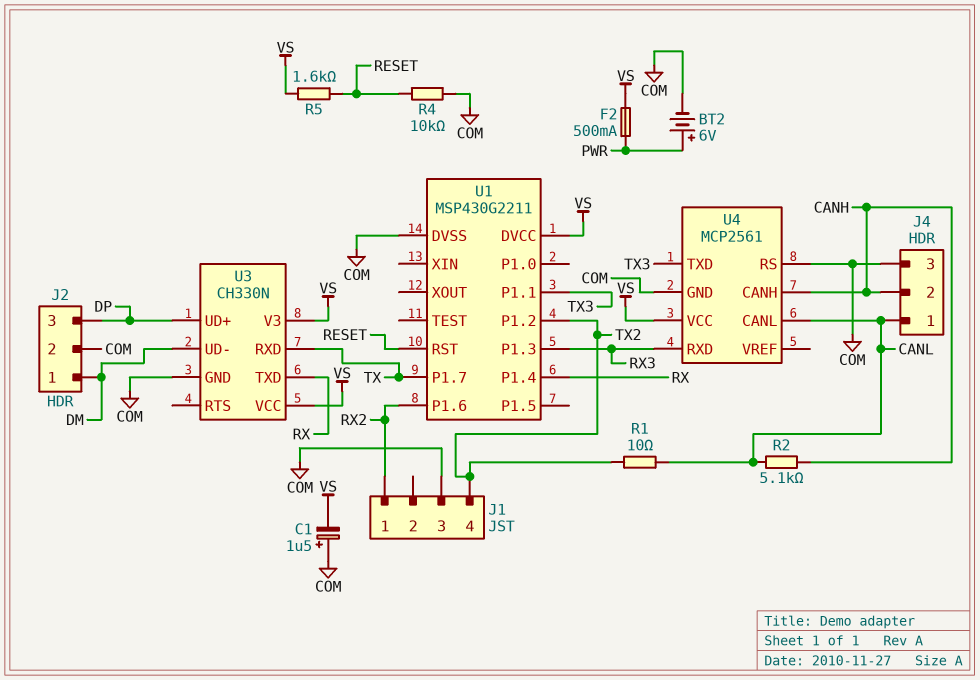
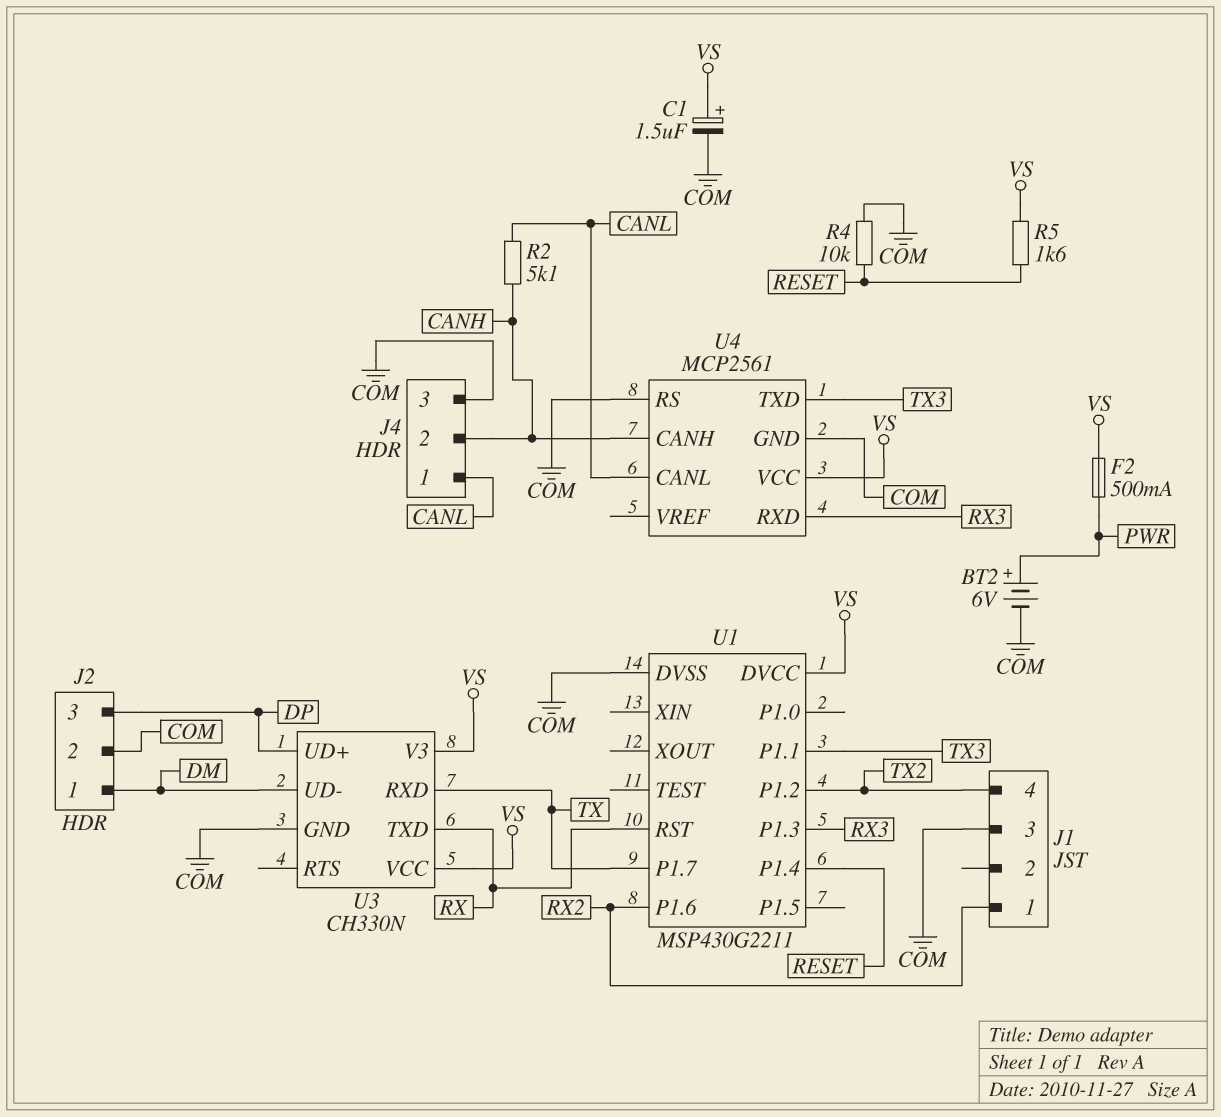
C1: 1.5uF (plus COM, minus VS) -> 1.5uF (plus VS, minus COM)
R1: 10 (CANL, TX2) -> none
U1 pin P1.4: RX -> RESET
U1 pin RST: RESET -> RX

